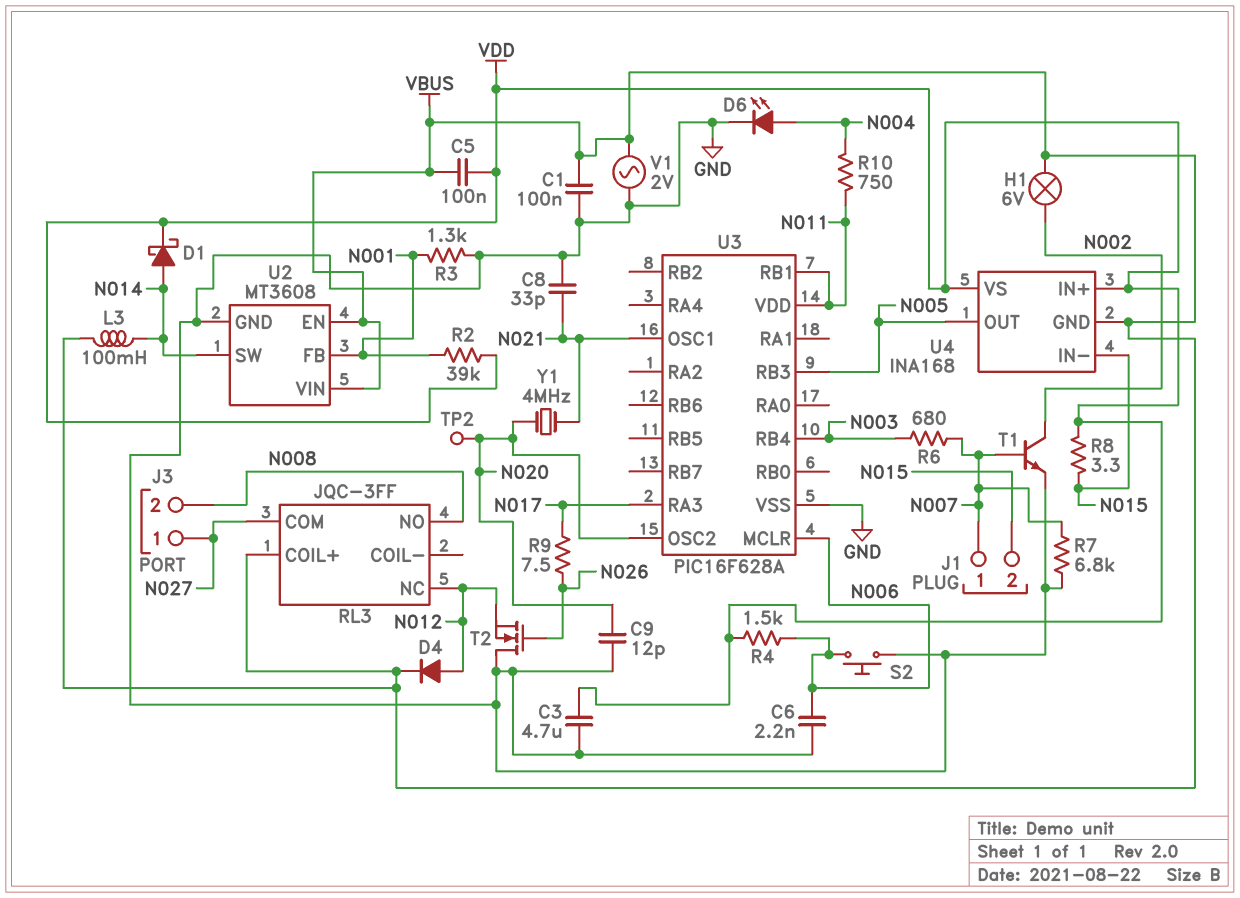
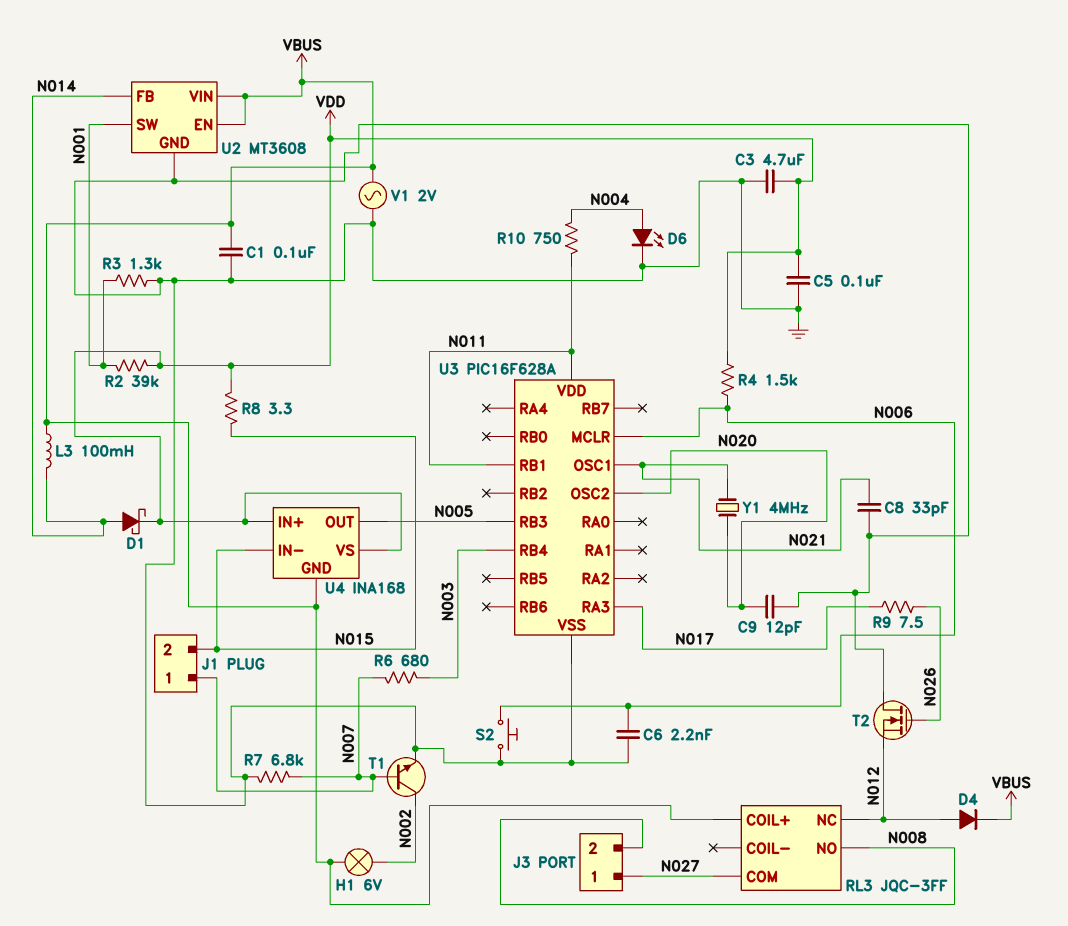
C5: 100nF (VBUS, VDD) -> 100nF (GND, VDD)
TP2: test point (N020) -> none
U2 pin FB: N001 -> N014
U2 pin SW: N014 -> N001

